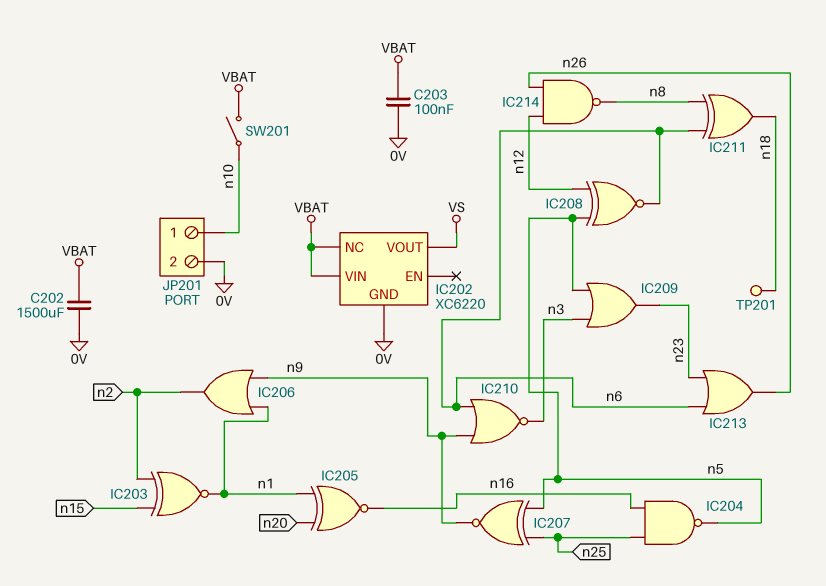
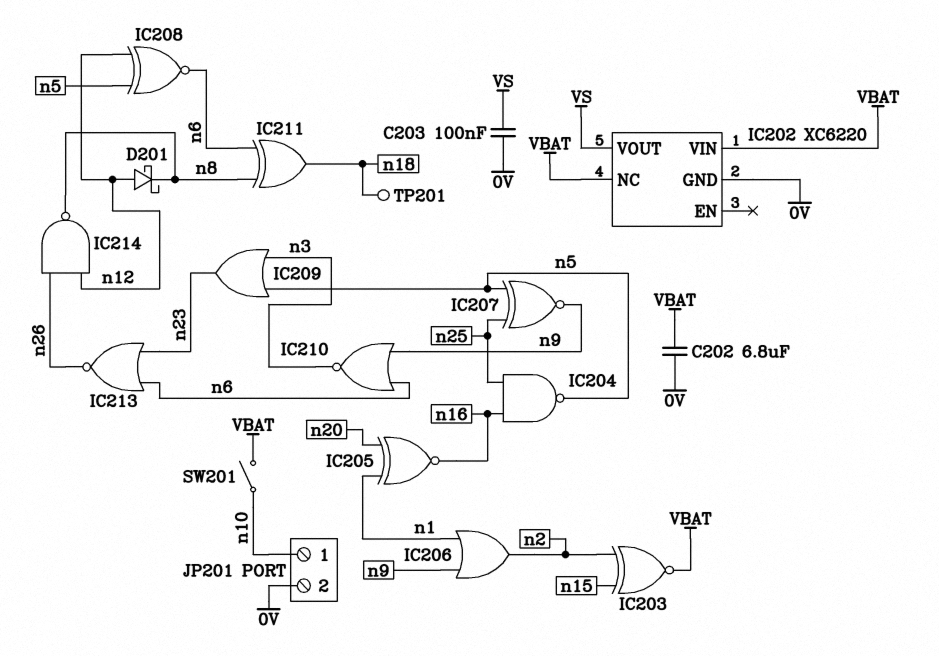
C202: 1500uF (0V, VBAT) -> 6.8uF (0V, VBAT)
C203: 100nF (0V, VBAT) -> 100nF (0V, VS)
D201: none -> schottky (A n12, K n8)
IC203: XNOR (in n2, in n15, out n1) -> XNOR (in n2, in n15, out VBAT)
IC213: OR (in n6, in n23, out n26) -> NOR (in n6, in n23, out n26)

